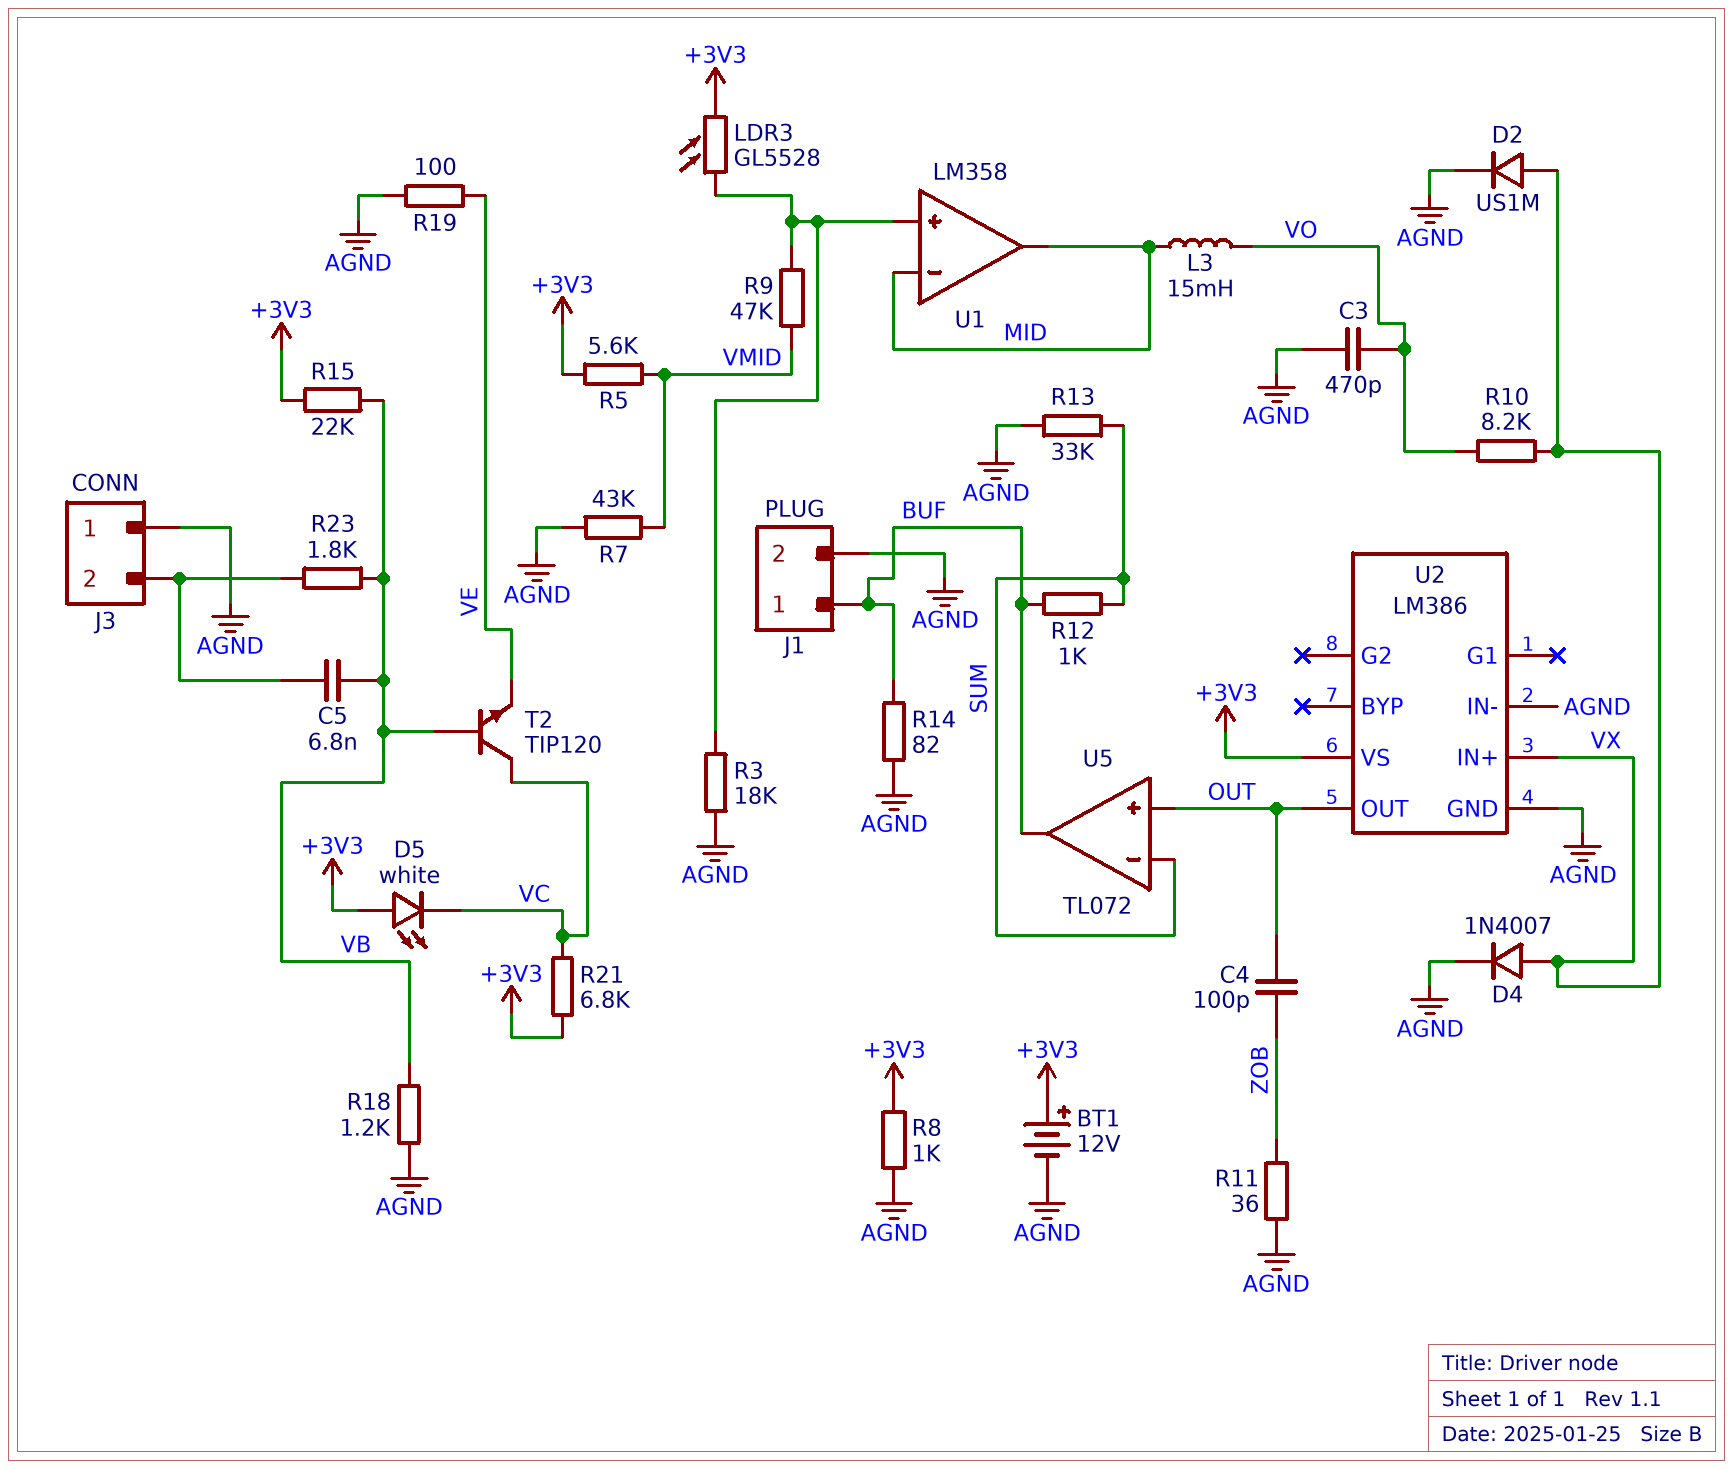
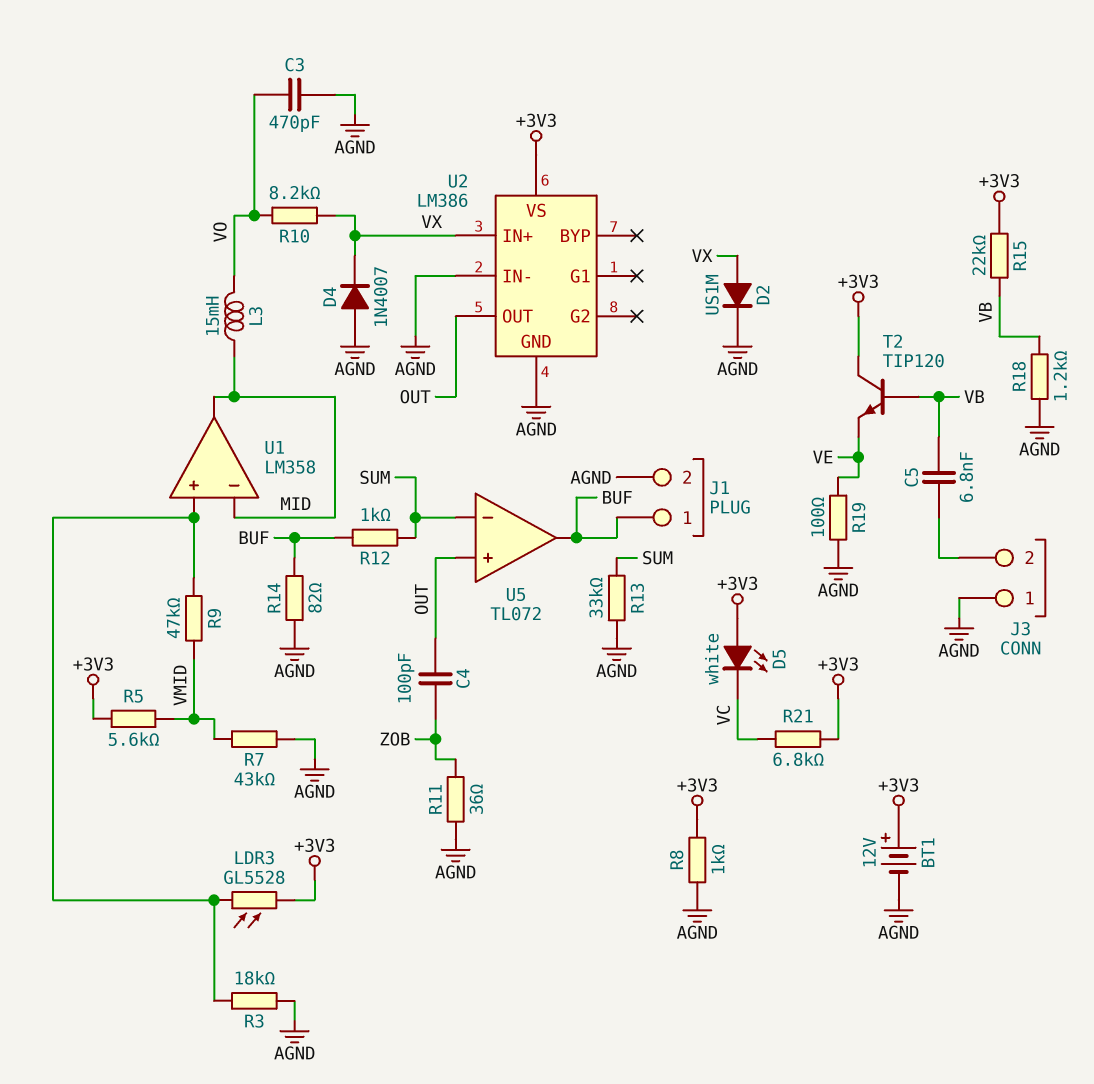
D4: diode 1N4007 (A VX, K AGND) -> diode 1N4007 (A AGND, K VX)
R23: 1.8k (J3/2, VB) -> none
T2: NPN TIP120 (B VB, C VC, E VE) -> NPN TIP120 (B VB, C +3V3, E VE)

